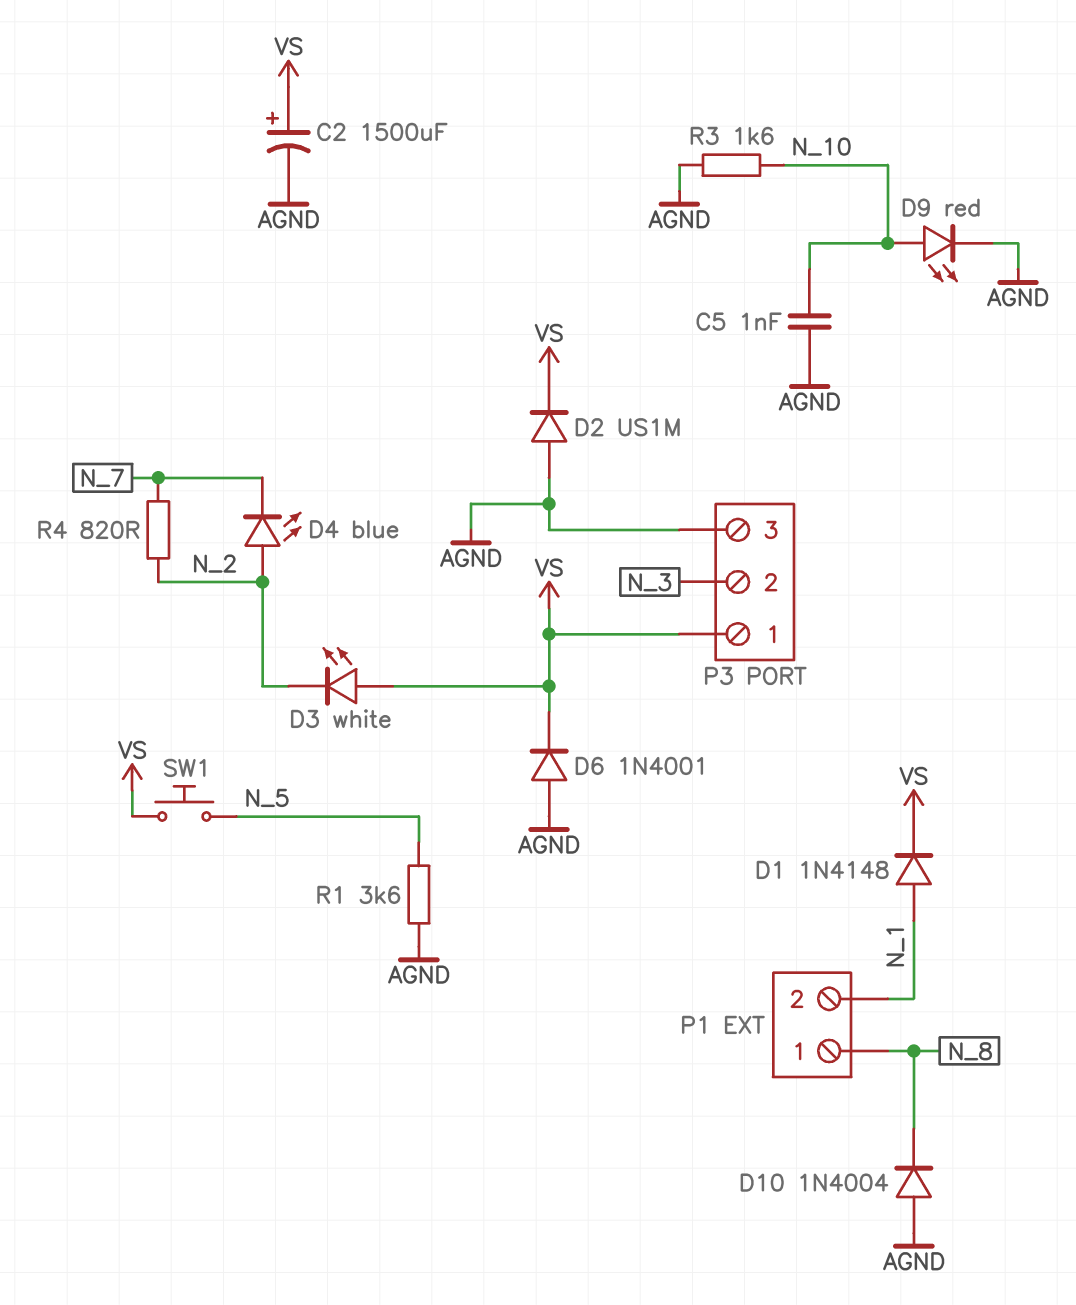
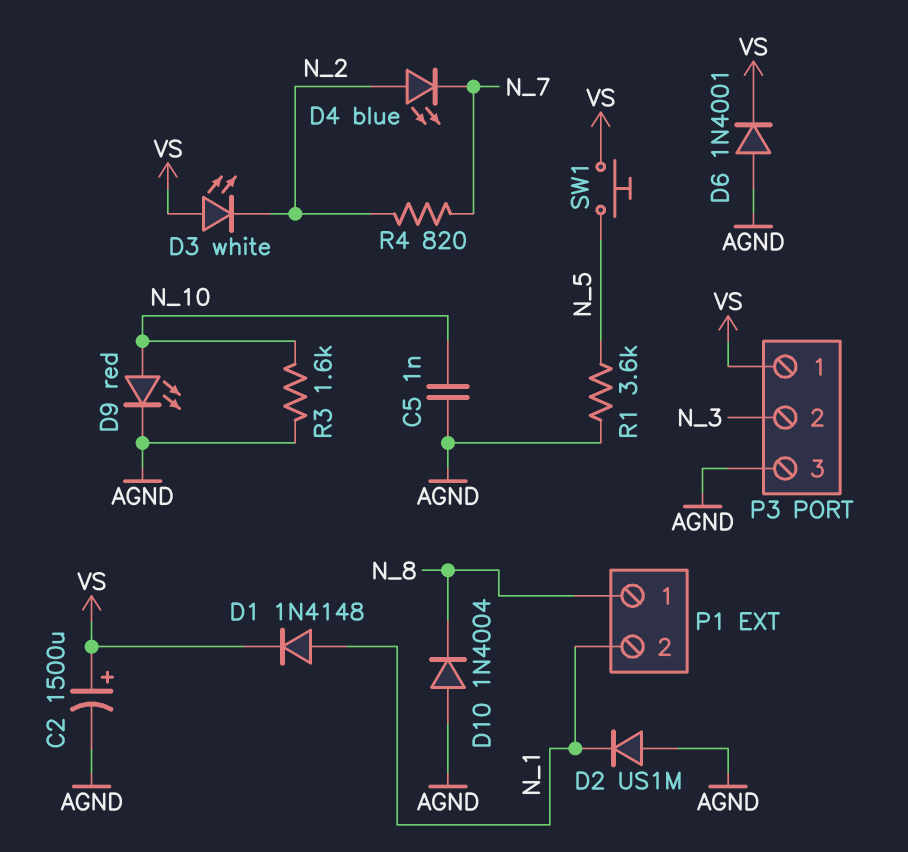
D2: diode US1M (A AGND, K VS) -> diode US1M (A AGND, K N_1)

